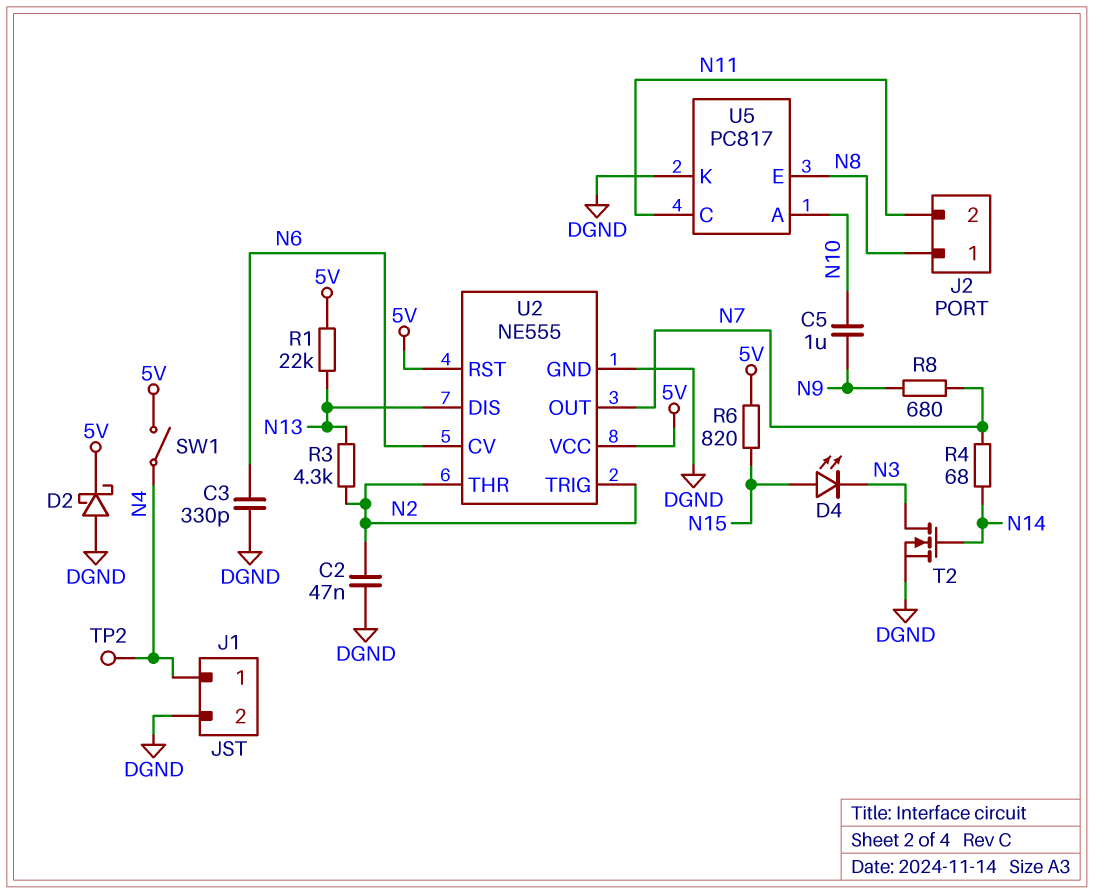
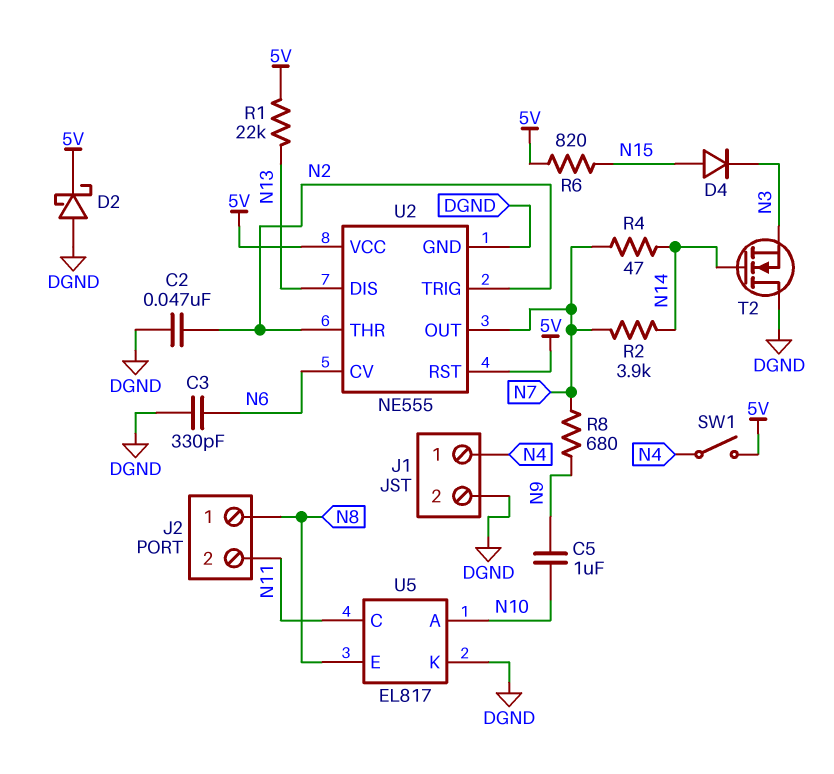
D4: LED (A N15, K N3) -> diode (A N15, K N3)
R2: none -> 3.9k (N7, N14)
R3: 4.3k (N2, N13) -> none
R4: 68 (N7, N14) -> 47 (N7, N14)
T2: NMOS (G N14, D N3, S DGND) -> NMOS (G N14, D DGND, S N3)
TP2: test point (N4) -> none
U5: PC817 -> EL817

